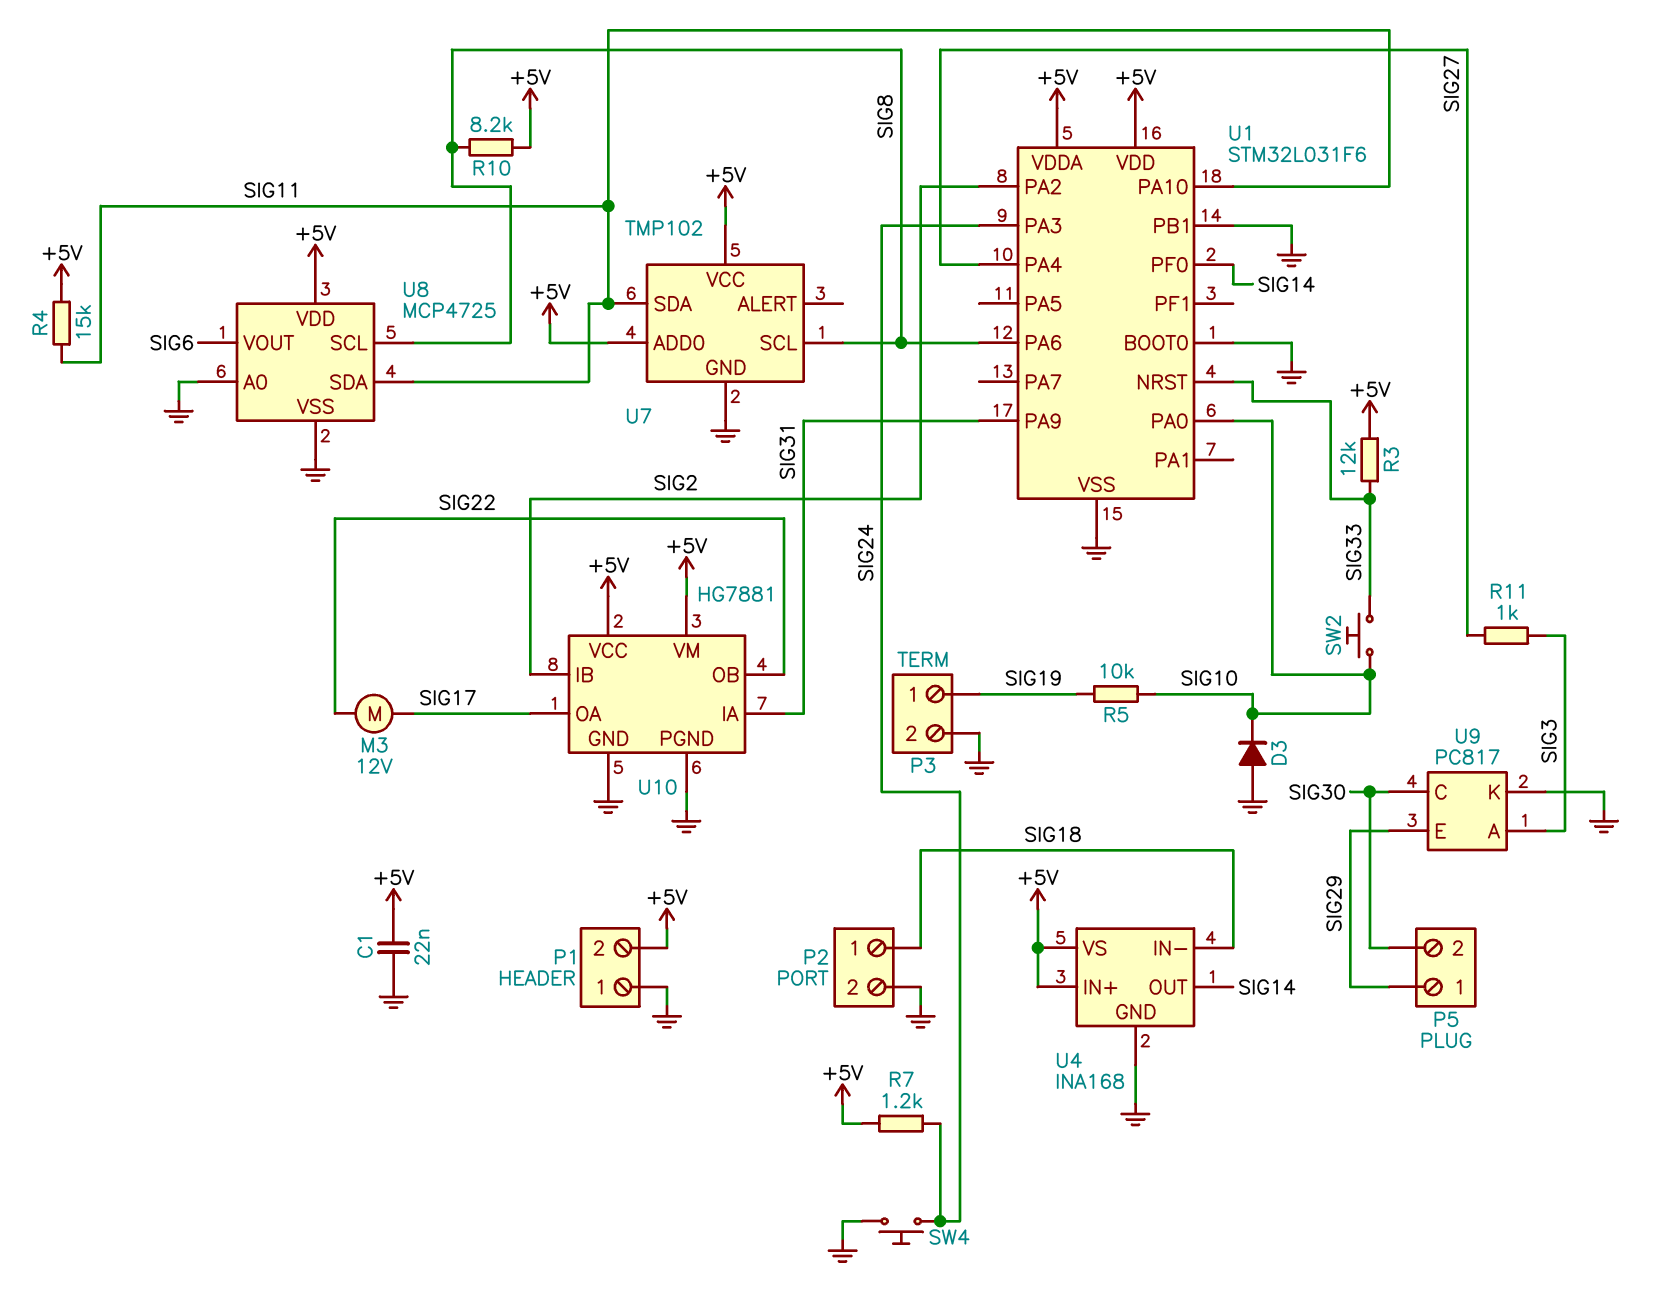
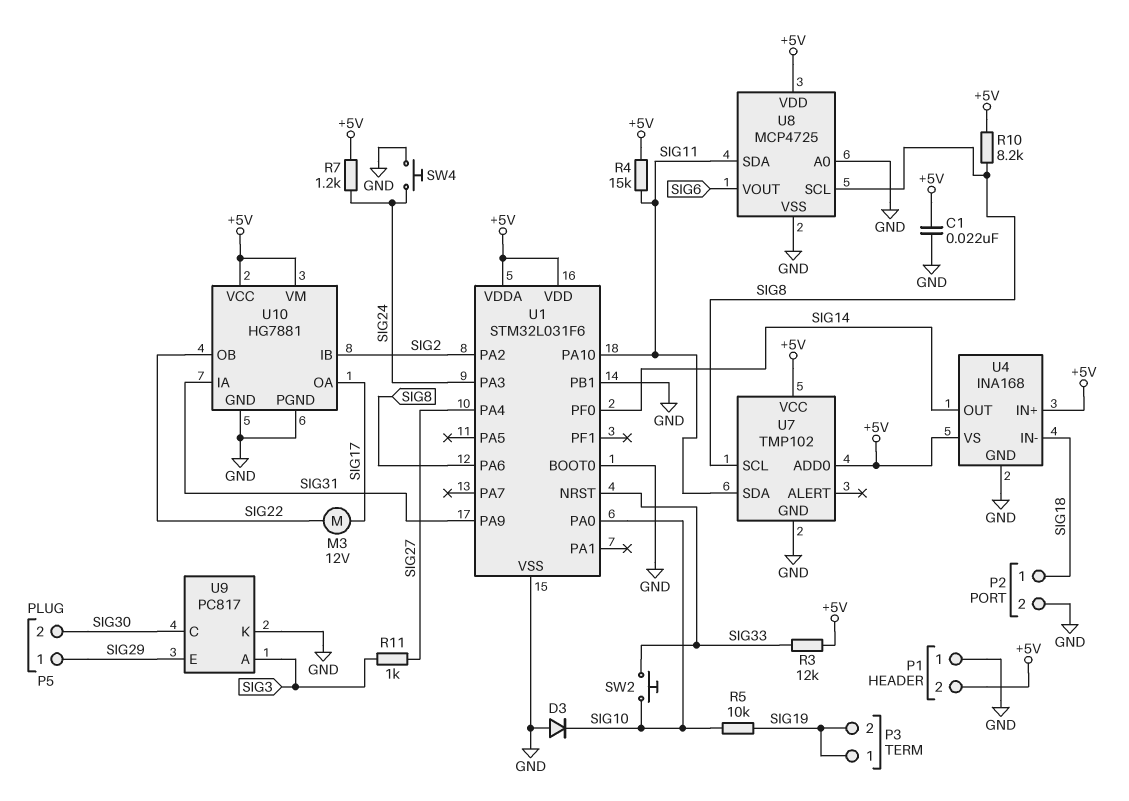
P3 pin 2: GND -> SIG19

